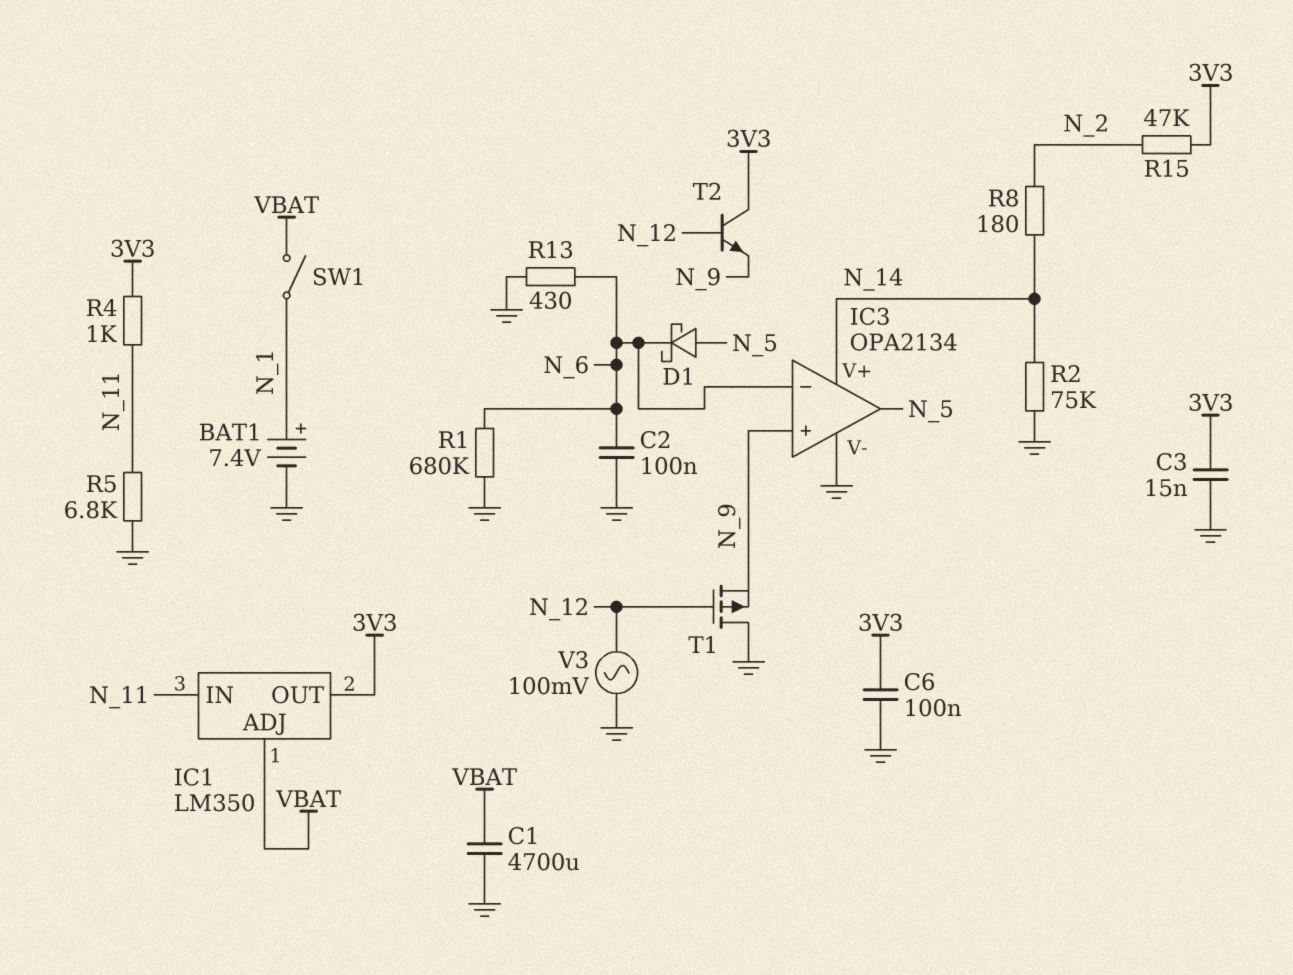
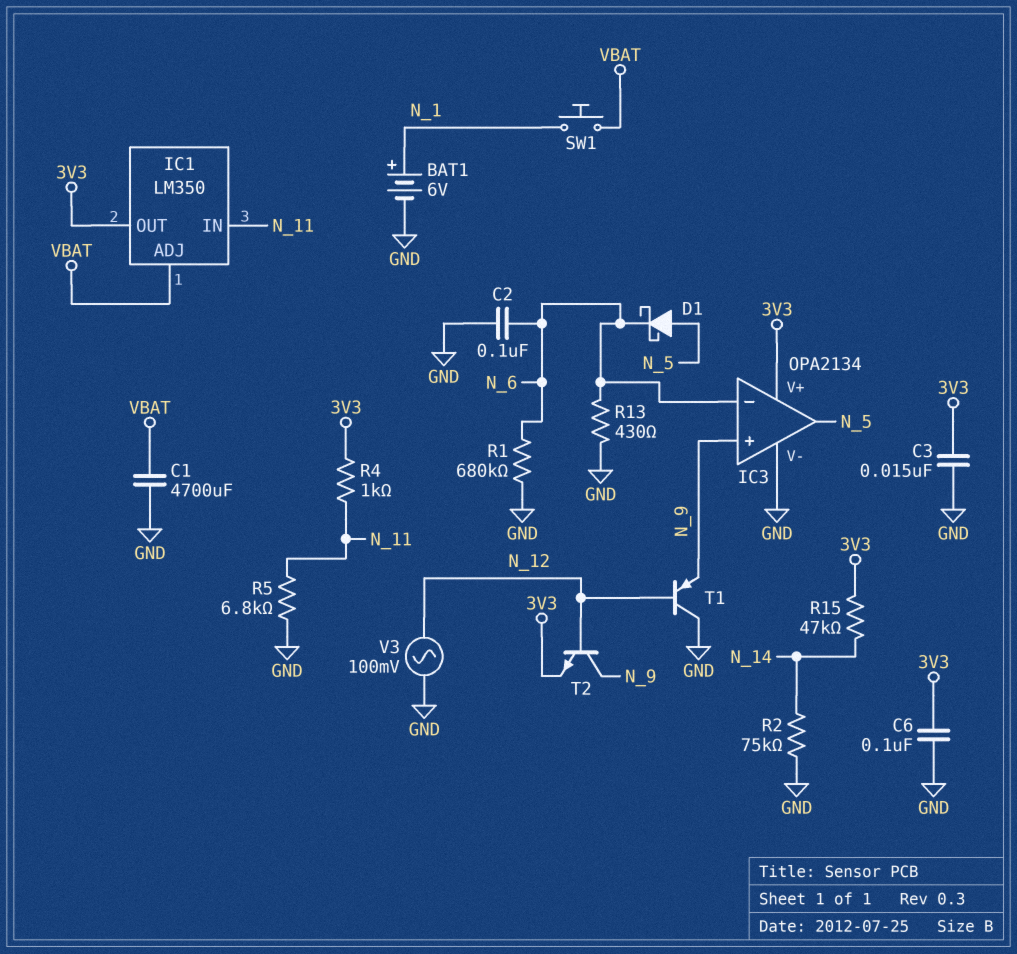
BAT1: 7.4V (plus N_1, minus GND) -> 6V (plus N_1, minus GND)
IC3 pin V+: N_14 -> 3V3
R8: 180 (N_2, N_14) -> none
R15: 47k (3V3, N_2) -> 47k (3V3, N_14)
SW1: switch (N_1, VBAT) -> button (N_1, VBAT)
T1: PMOS (G N_12, D GND, S N_9) -> PNP (B N_12, C GND, E N_9)
T2: NPN (B N_12, C 3V3, E N_9) -> NPN (B N_12, C N_9, E 3V3)

